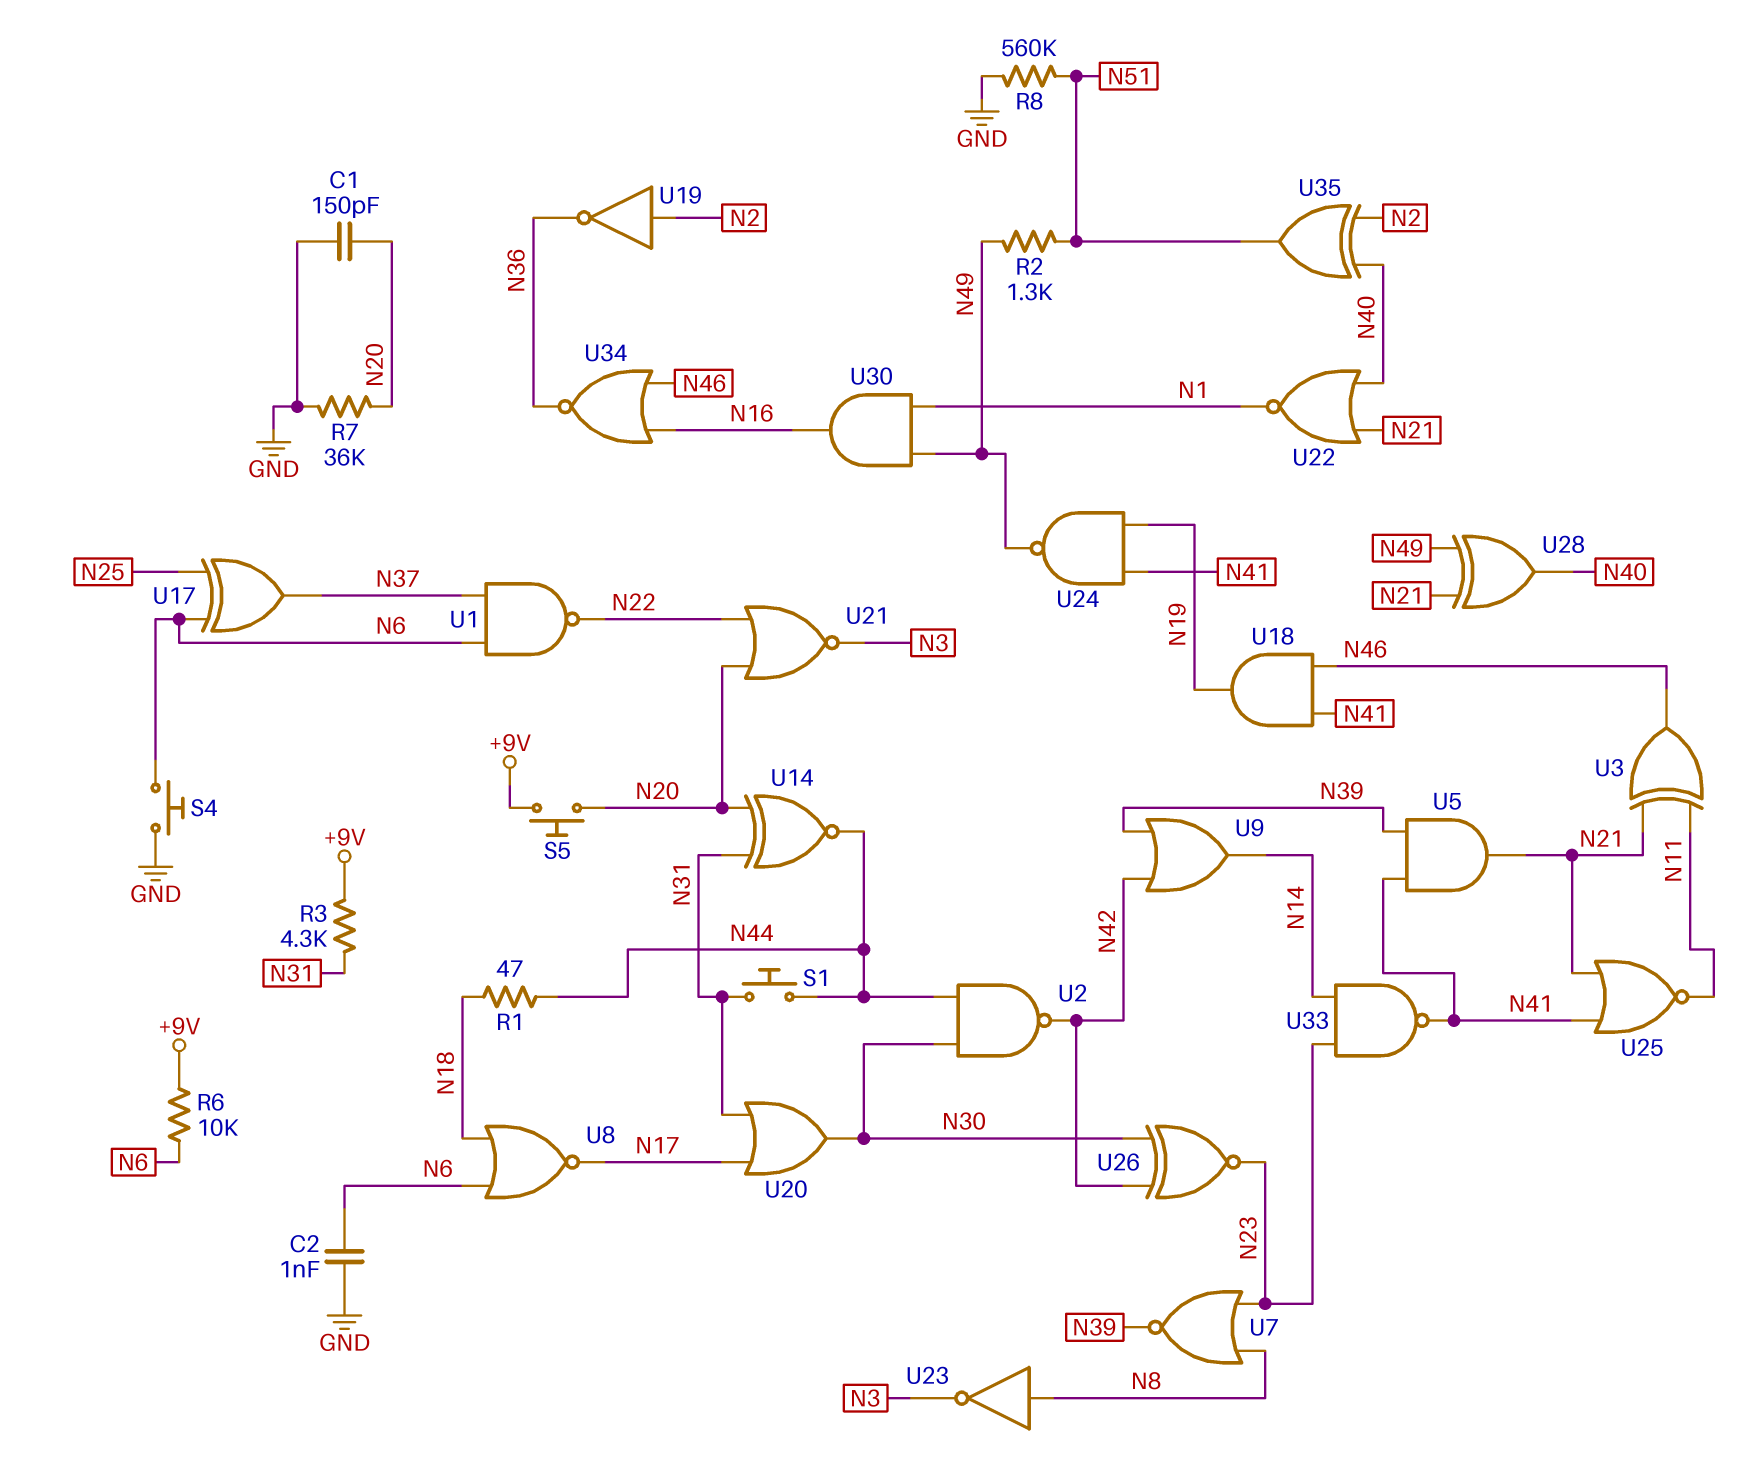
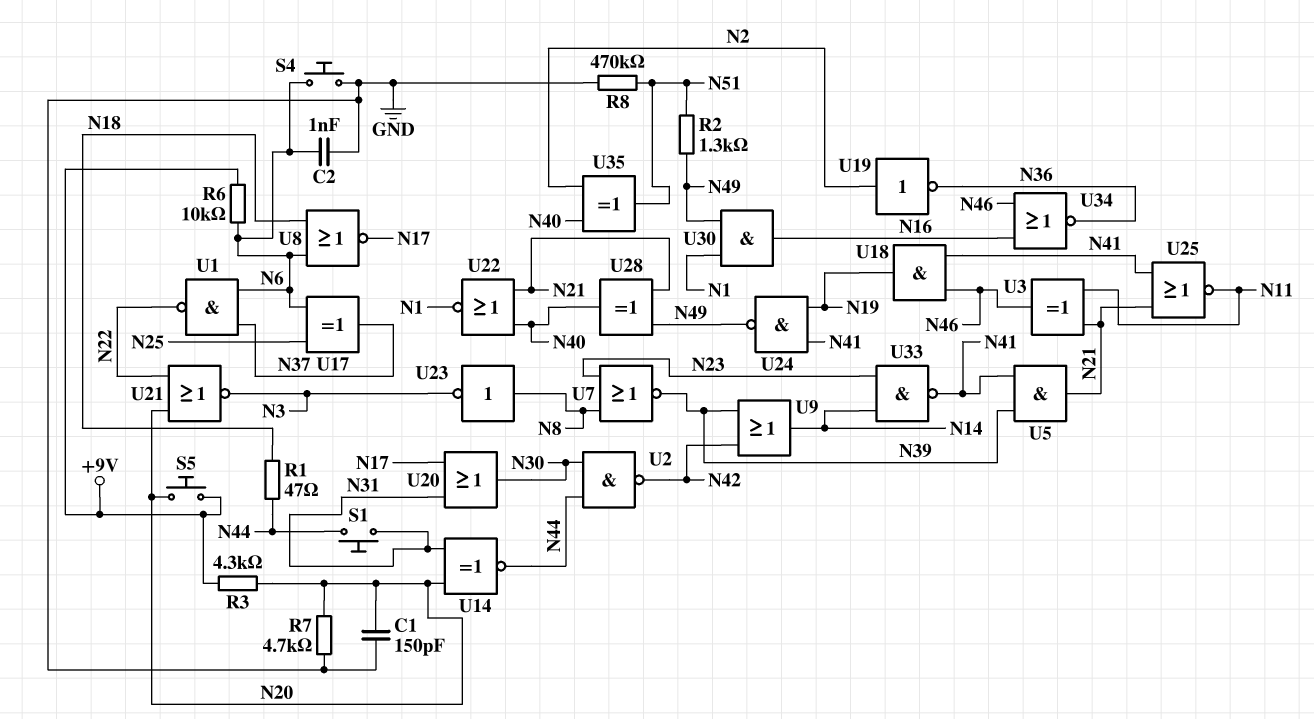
R3: 4.3k (+9V, N31) -> 4.3k (+9V, N20)
R7: 36k (GND, N20) -> 4.7k (GND, N20)
R8: 560k (GND, N51) -> 470k (GND, N51)
U26: XNOR (in N30, in N42, out N23) -> none

